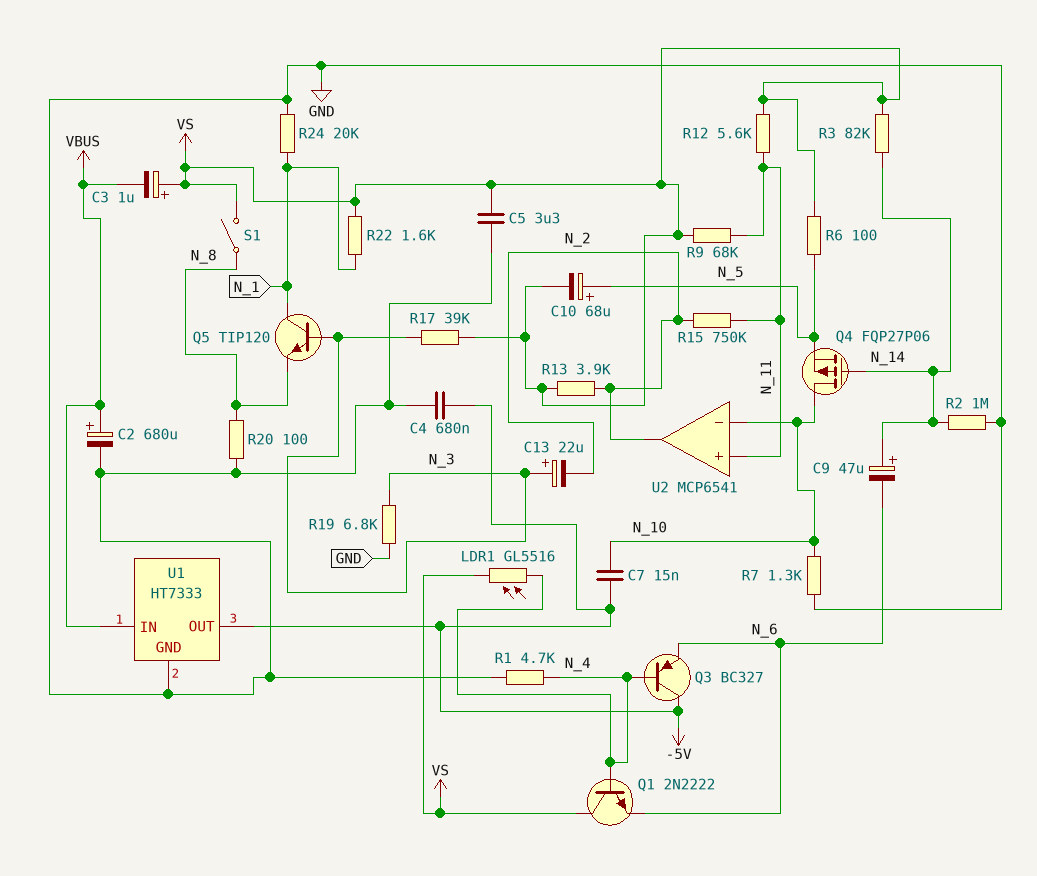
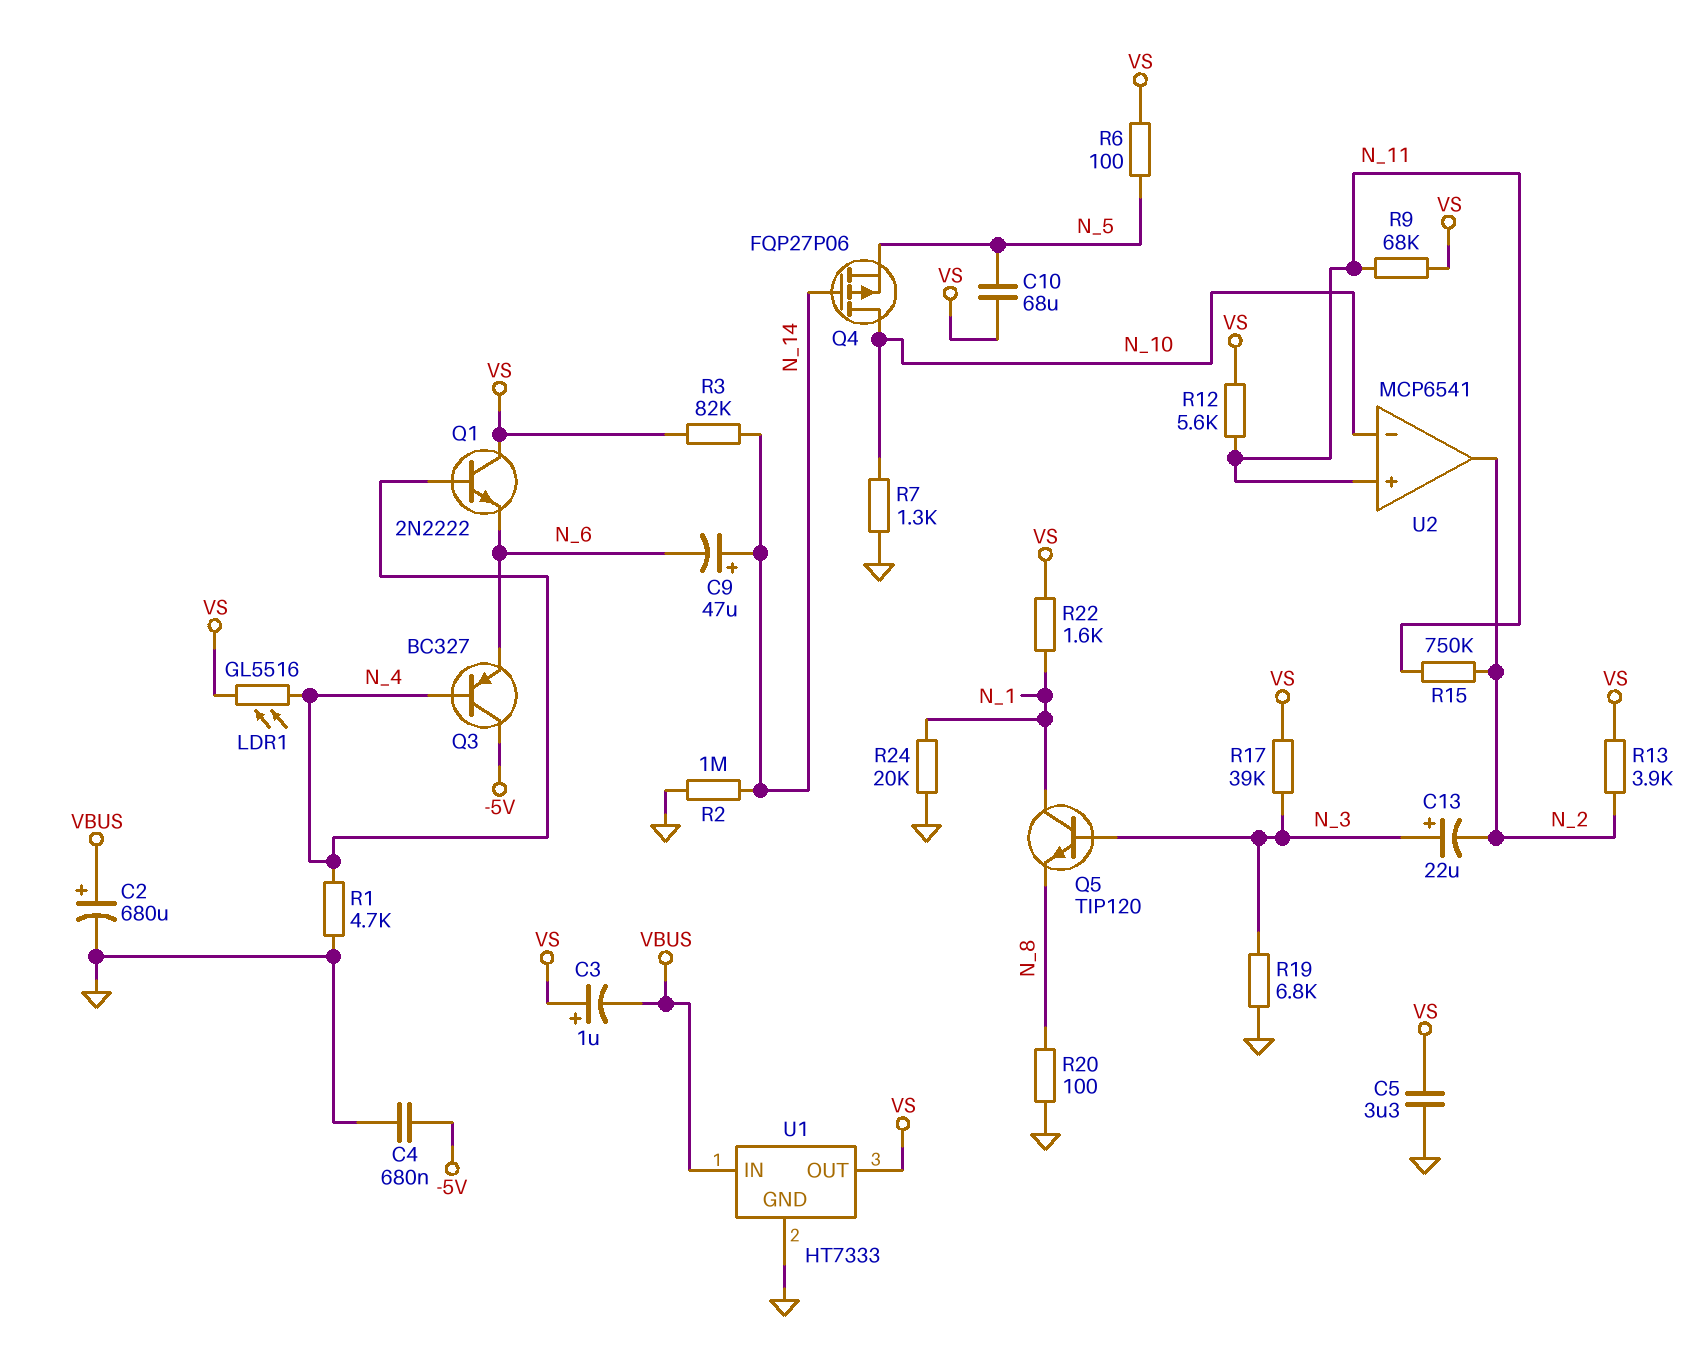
C7: 15nF (-5V, N_10) -> none
C10: 68uF (plus N_5, minus VS) -> 68uF (N_5, VS)
S1: switch (N_8, VS) -> none
U1 pin OUT: -5V -> VS

